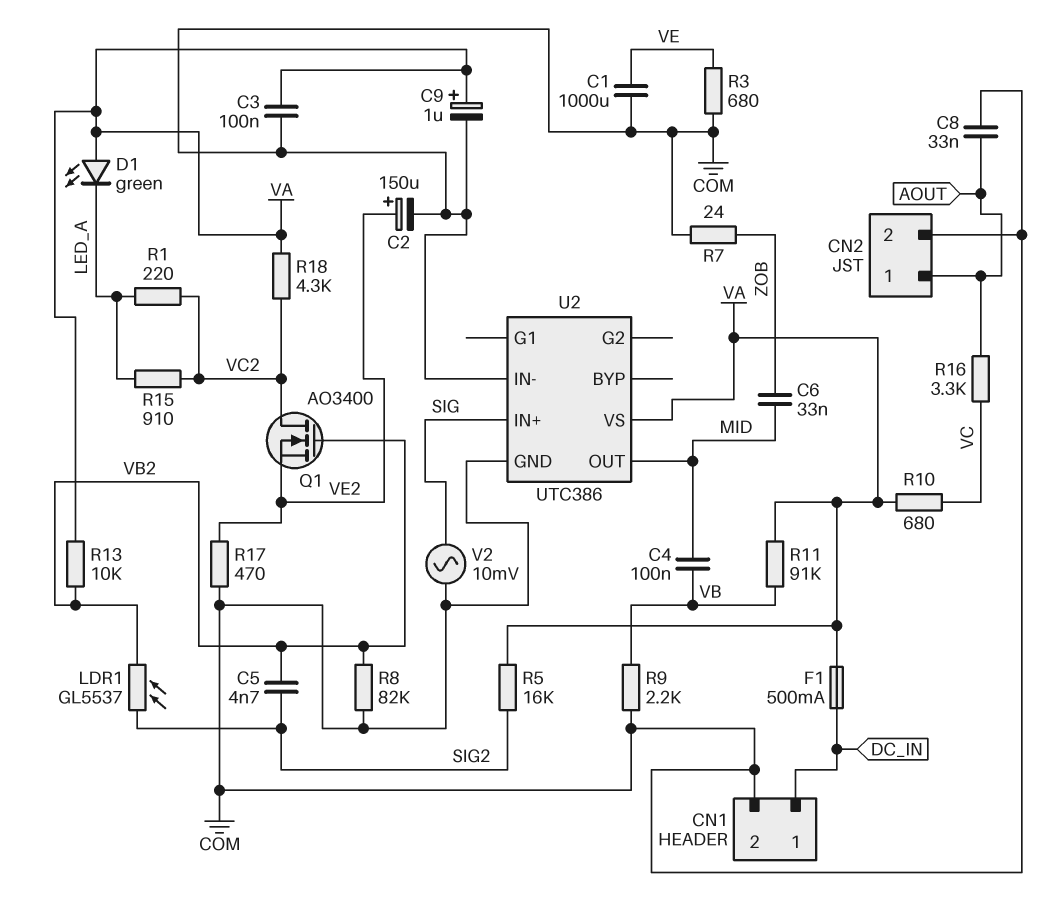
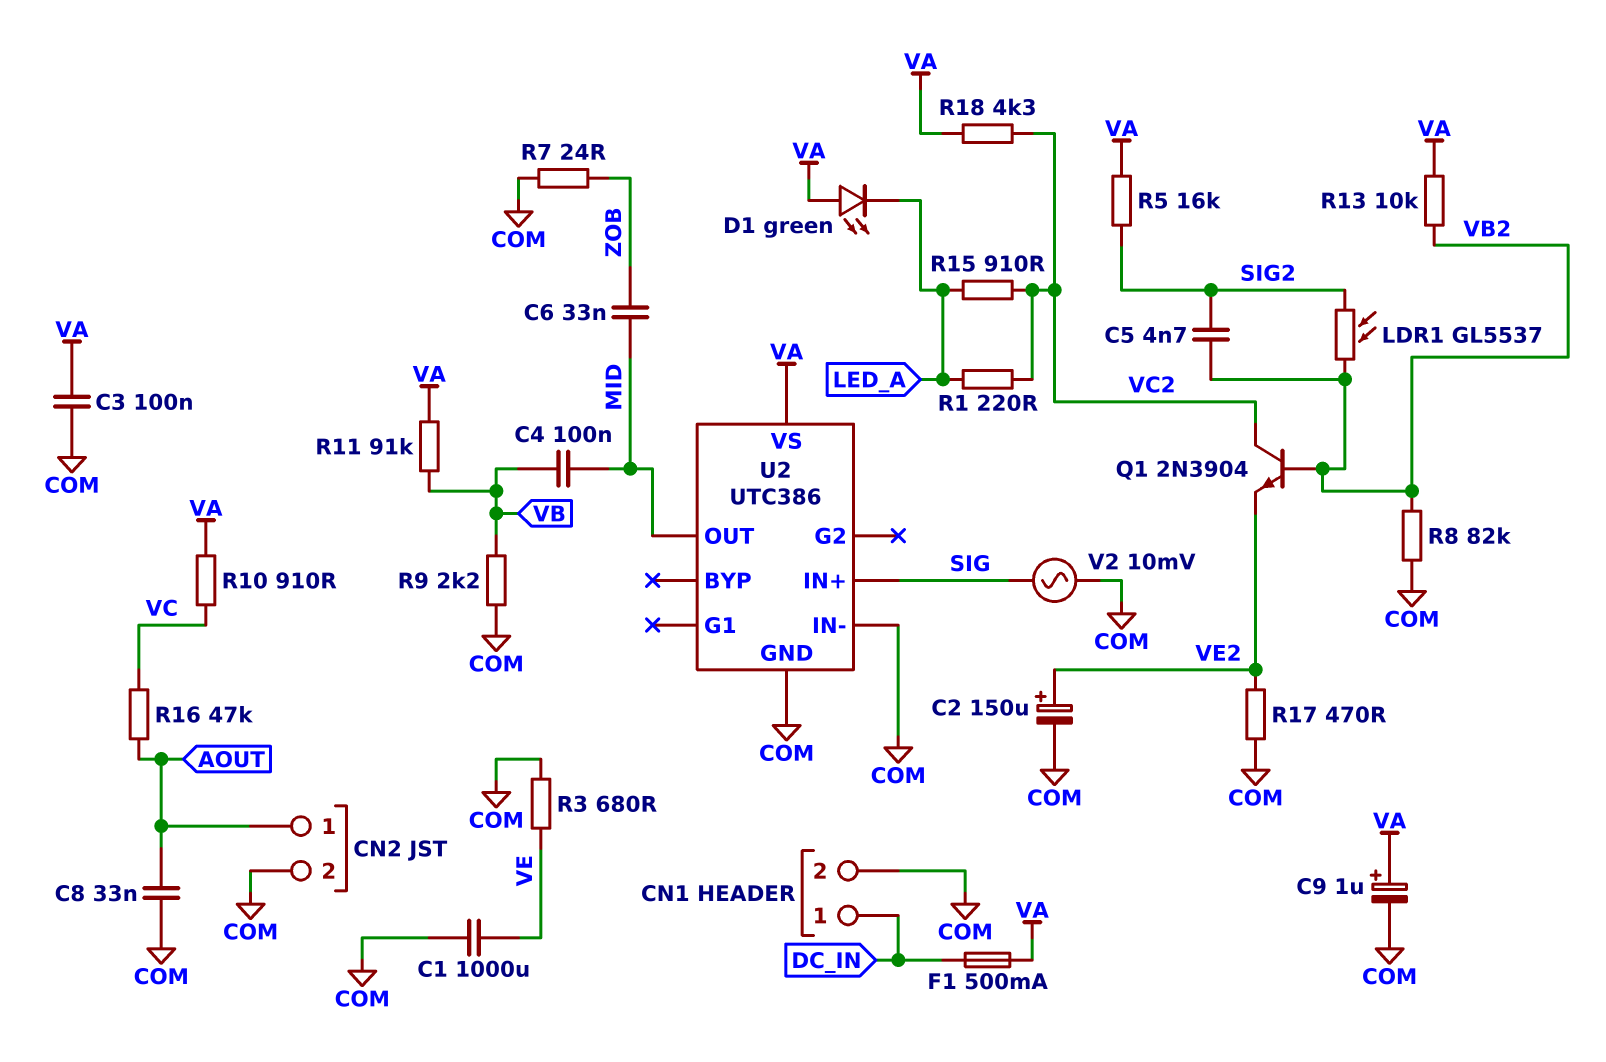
Q1: NMOS AO3400 (G VB2, D VC2, S VE2) -> NPN 2N3904 (B VB2, C VC2, E VE2)
R10: 680 (VA, VC) -> 910 (VA, VC)
R16: 3.3k (AOUT, VC) -> 47k (AOUT, VC)

